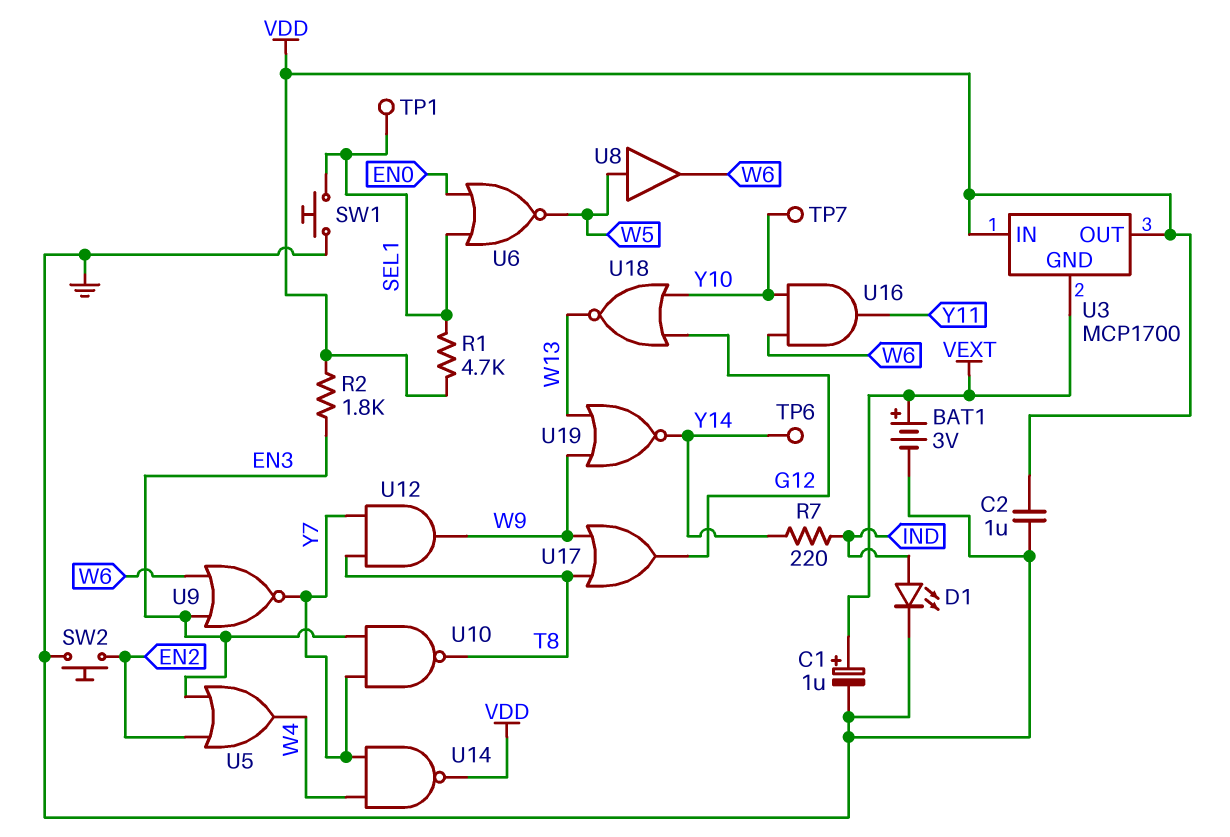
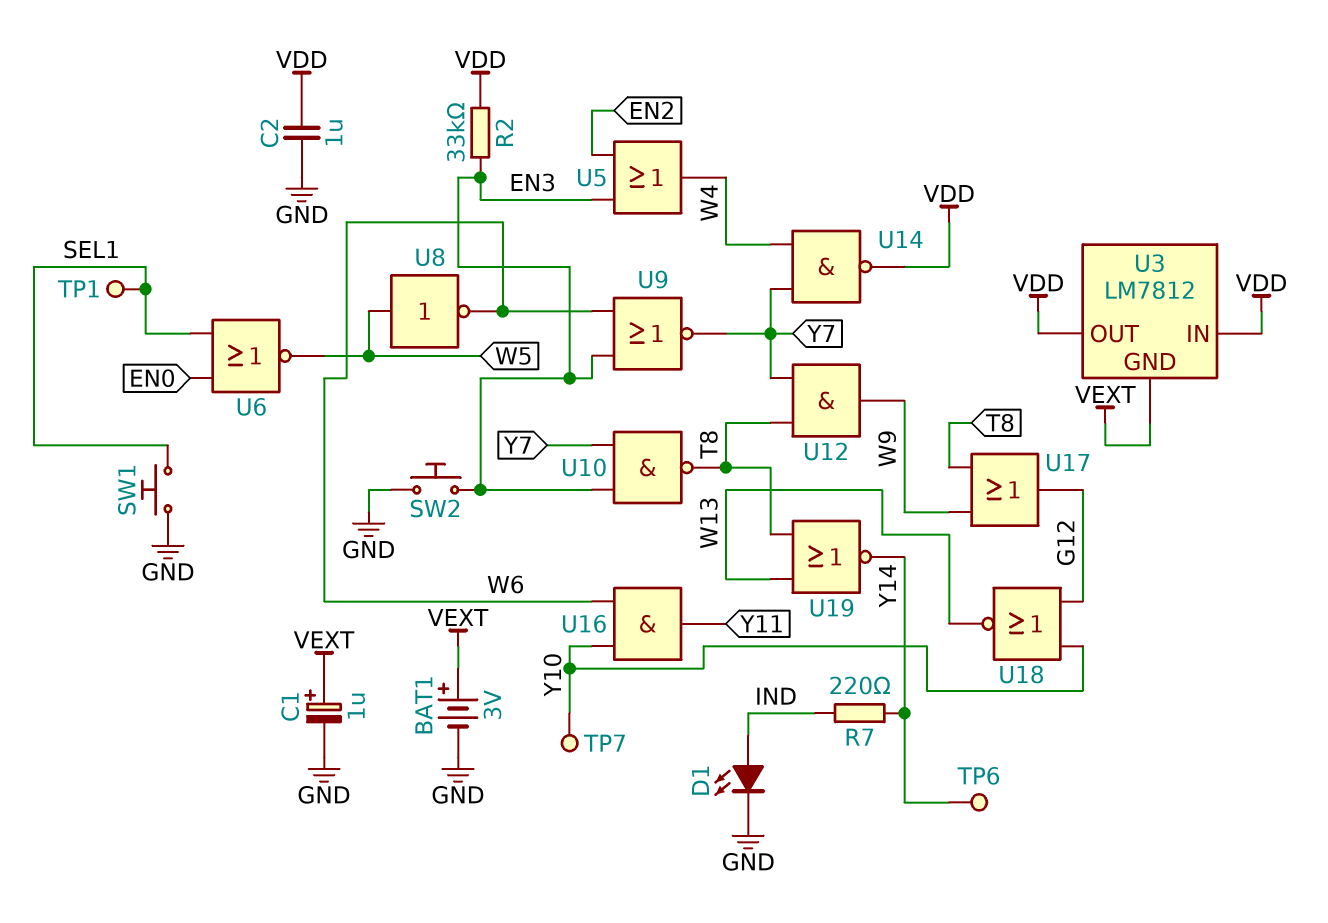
R1: 4.7k (SEL1, VDD) -> none
R2: 1.8k (EN3, VDD) -> 33k (EN3, VDD)
SW2: button (EN2, GND) -> button (EN3, GND)
U3: MCP1700 -> LM7812
U8: buffer (in W5, out W6) -> NOT (in W5, out W6)
U19: NOR (in W9, in W13, out Y14) -> NOR (in T8, in W13, out Y14)

